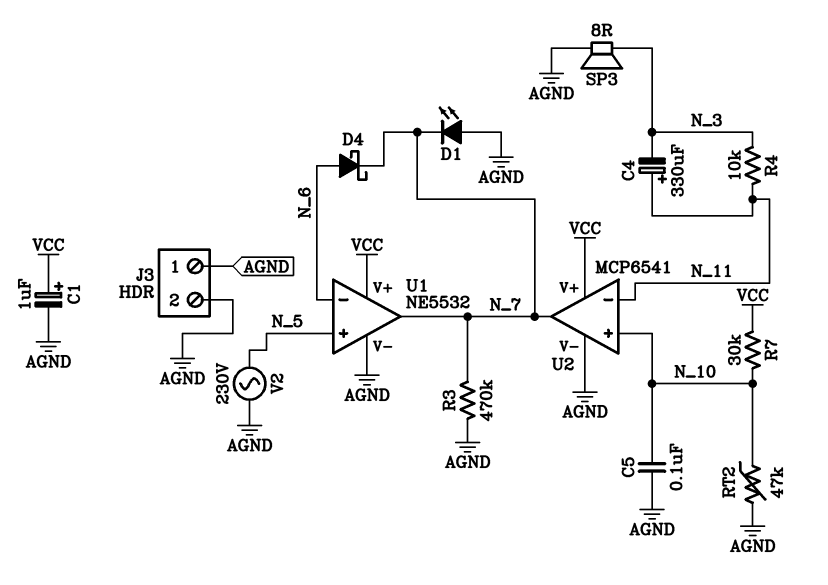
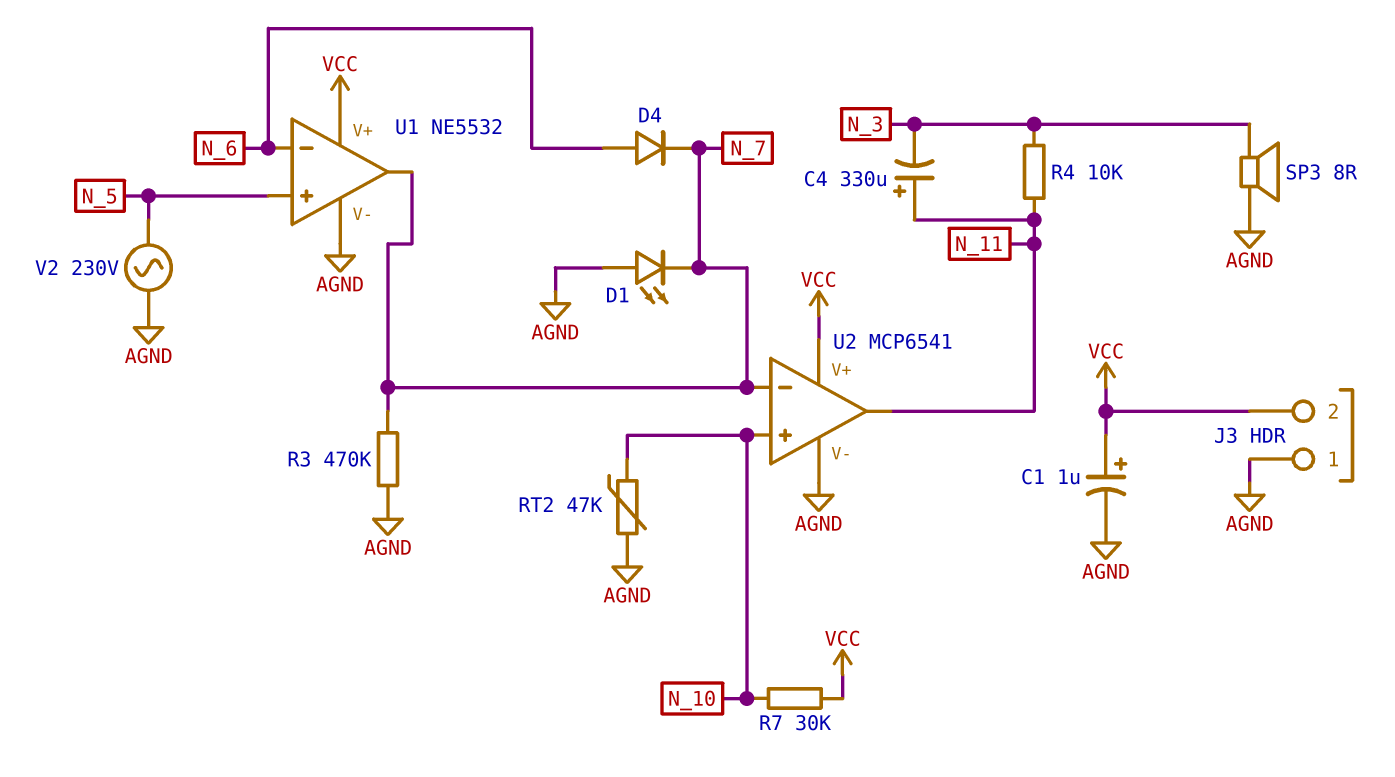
C5: 100nF (AGND, N_10) -> none
D4: schottky (A N_6, K N_7) -> diode (A N_6, K N_7)
J3 pin 2: AGND -> VCC
U2 pin in-: N_11 -> N_7
U2 pin out: N_7 -> N_11

